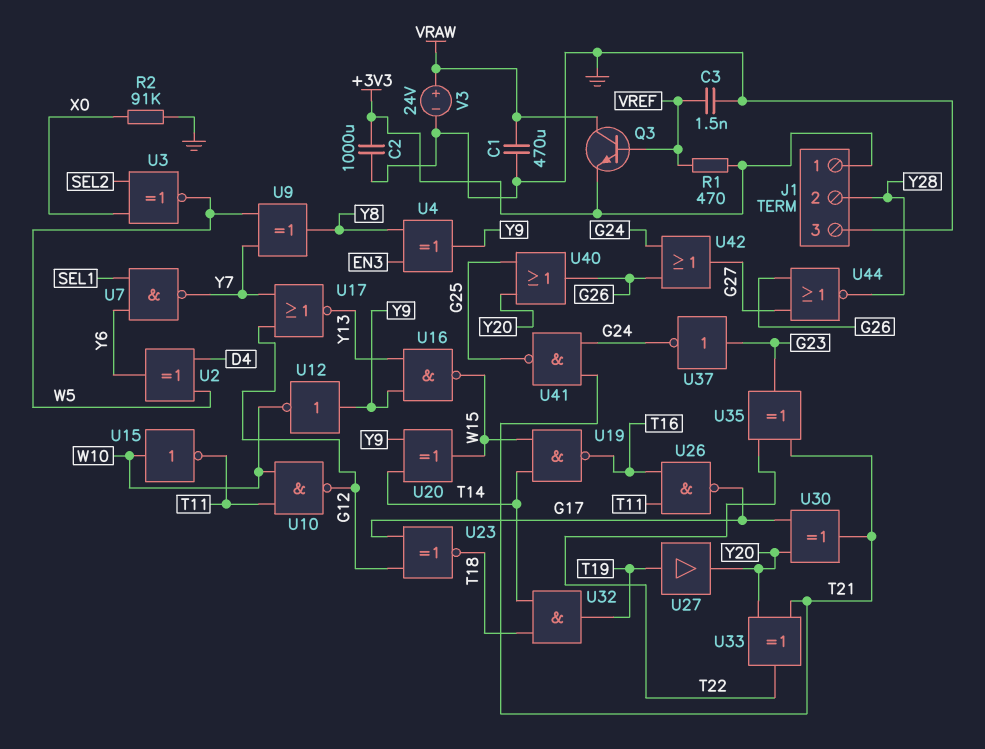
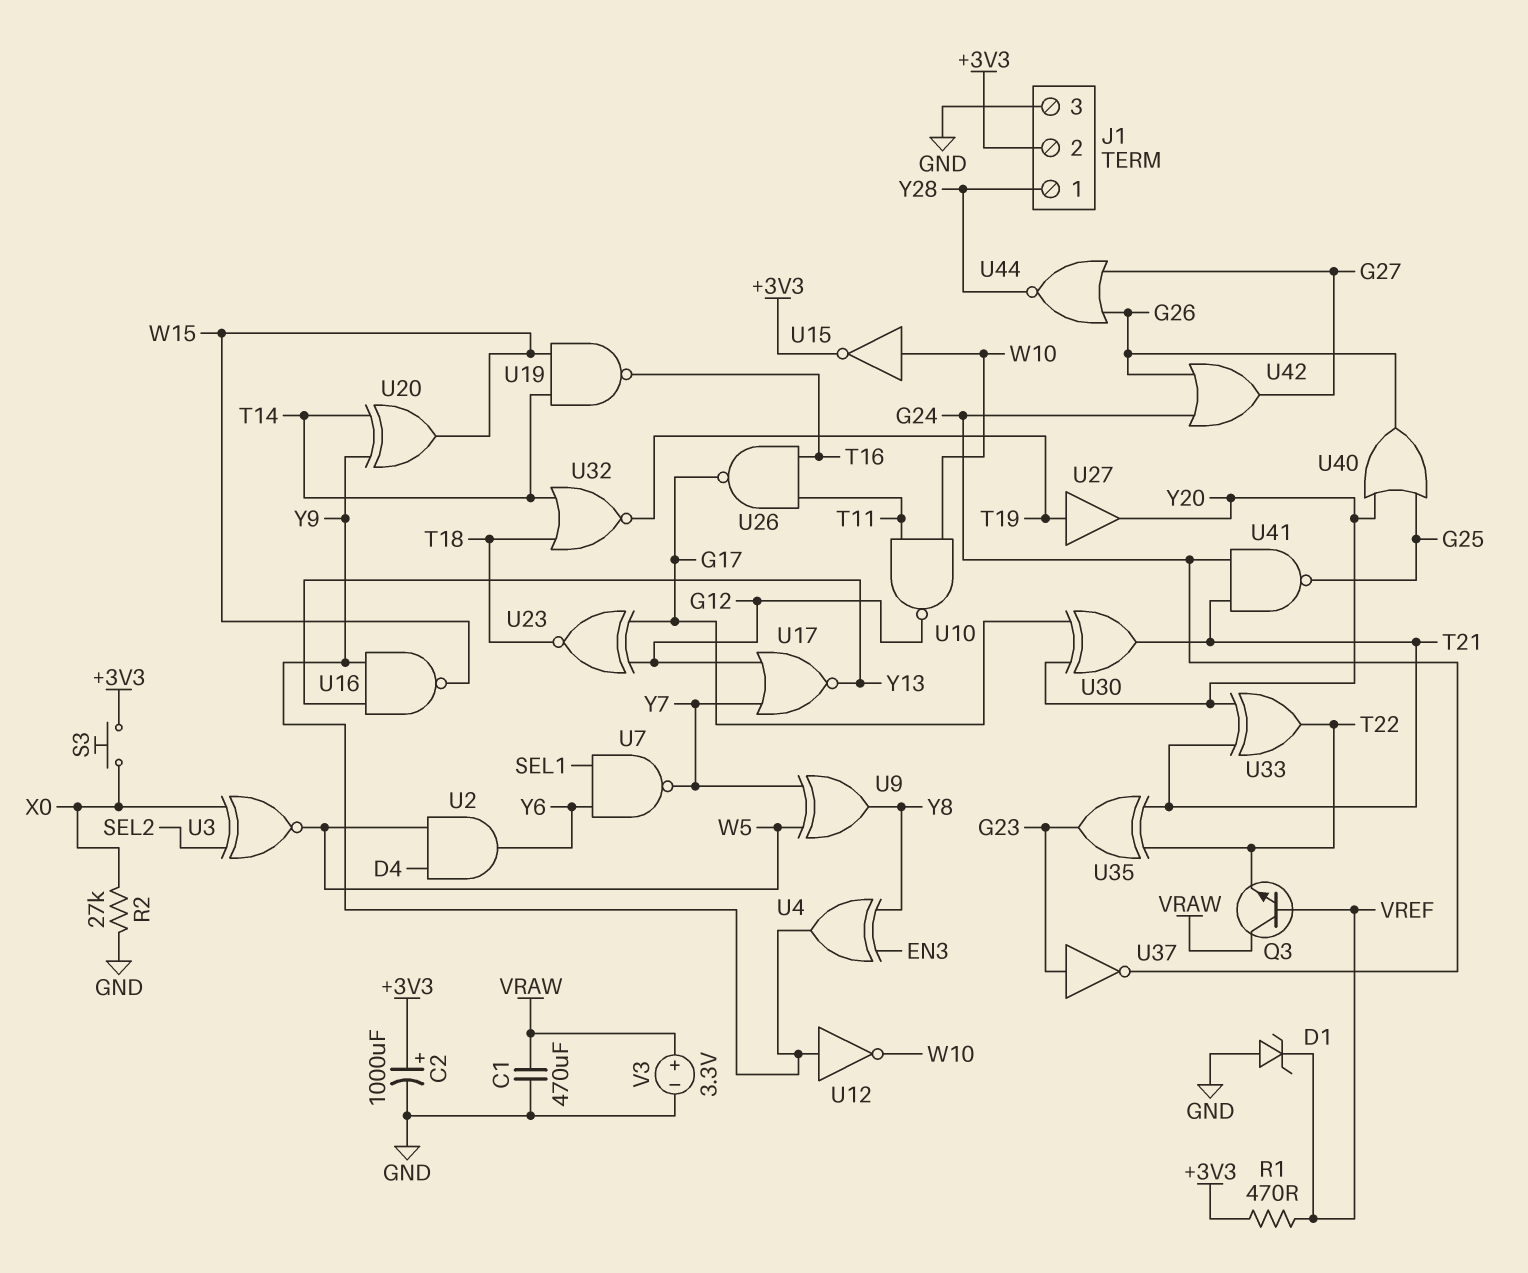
C2: 1000uF (+3V3, GND) -> 1000uF (plus +3V3, minus GND)
C3: 1.5nF (GND, VREF) -> none
D1: none -> zener (A GND, K VREF)
J1 pin 1: +3V3 -> Y28
J1 pin 2: Y28 -> +3V3
Q3: NPN (B VREF, C VRAW, E +3V3) -> NPN (B VREF, C VRAW, E T22)
R2: 91k (GND, X0) -> 27k (GND, X0)
S3: none -> button (+3V3, X0)
U2: XOR (in D4, in W5, out Y6) -> AND (in D4, in W5, out Y6)
U15: NOT (in W10, out T11) -> NOT (in W10, out +3V3)
U32: AND (in T14, in T18, out T19) -> NOR (in T14, in T18, out T19)
V3: 24V (plus VRAW, minus GND) -> 3.3V (plus VRAW, minus GND)

